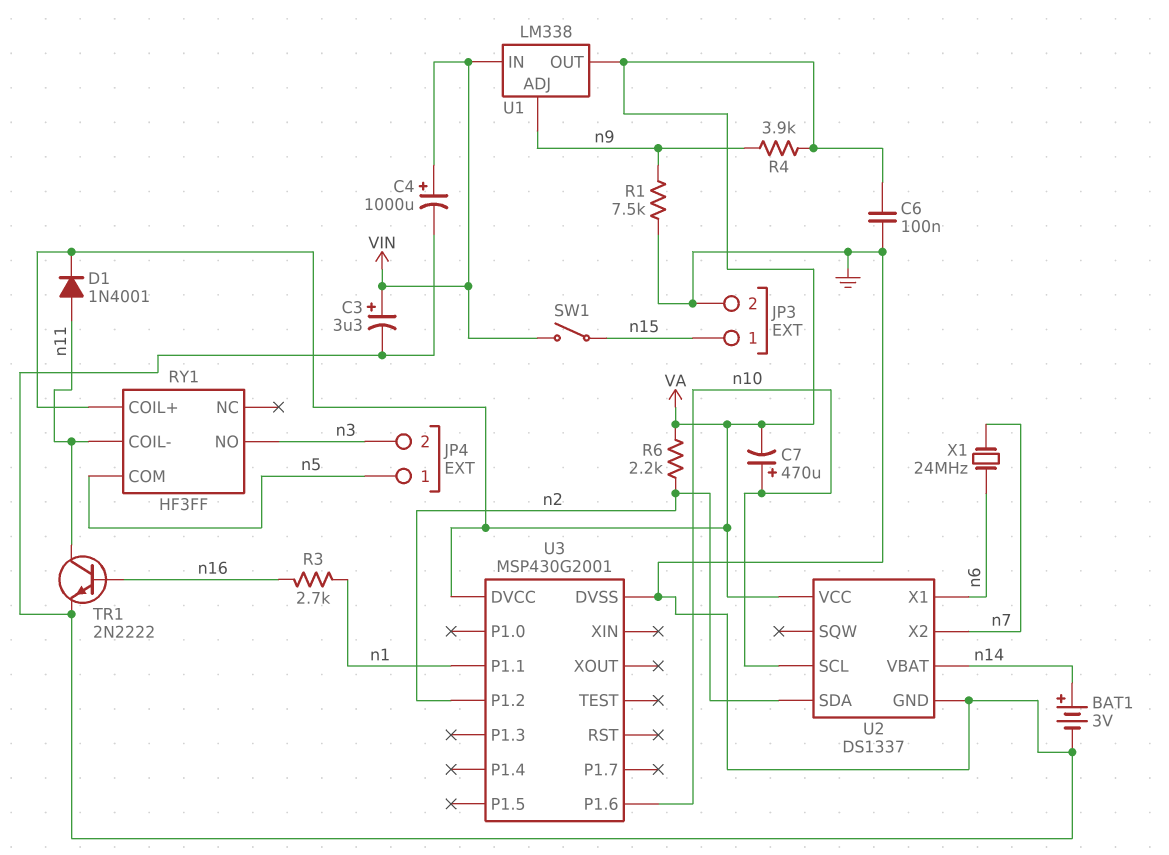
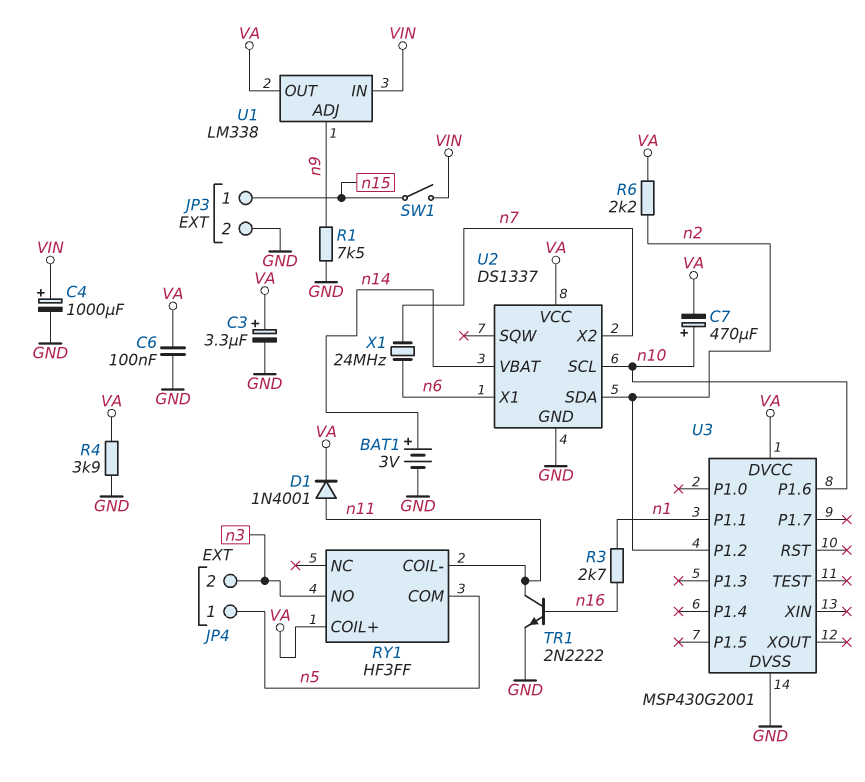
C3: 3.3uF (plus VIN, minus GND) -> 3.3uF (plus VA, minus GND)
R4: 3.9k (VA, n9) -> 3.9k (GND, VA)

